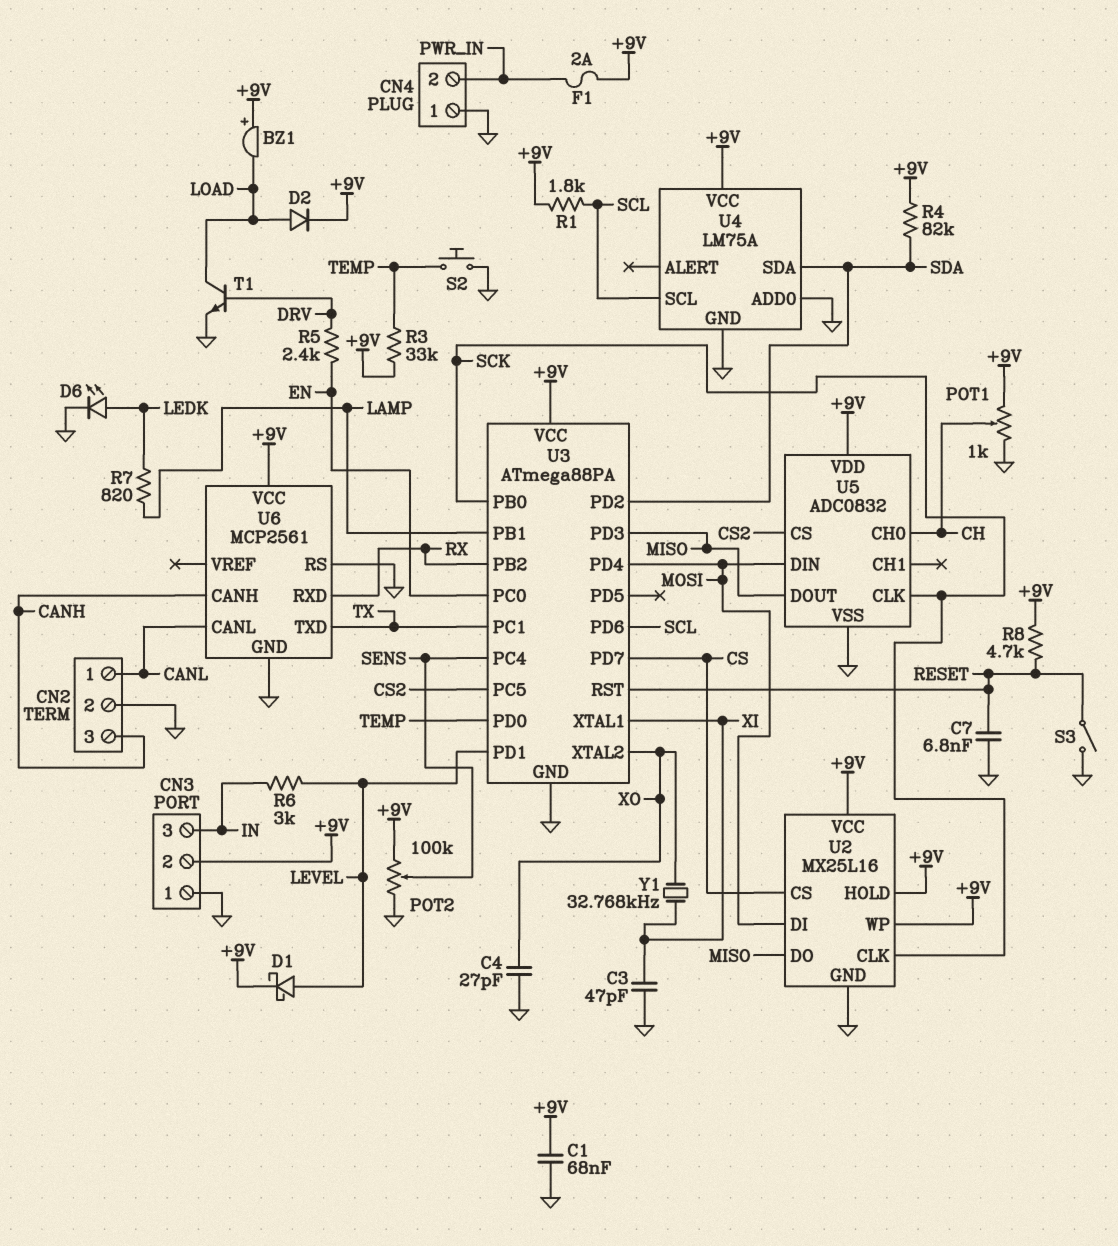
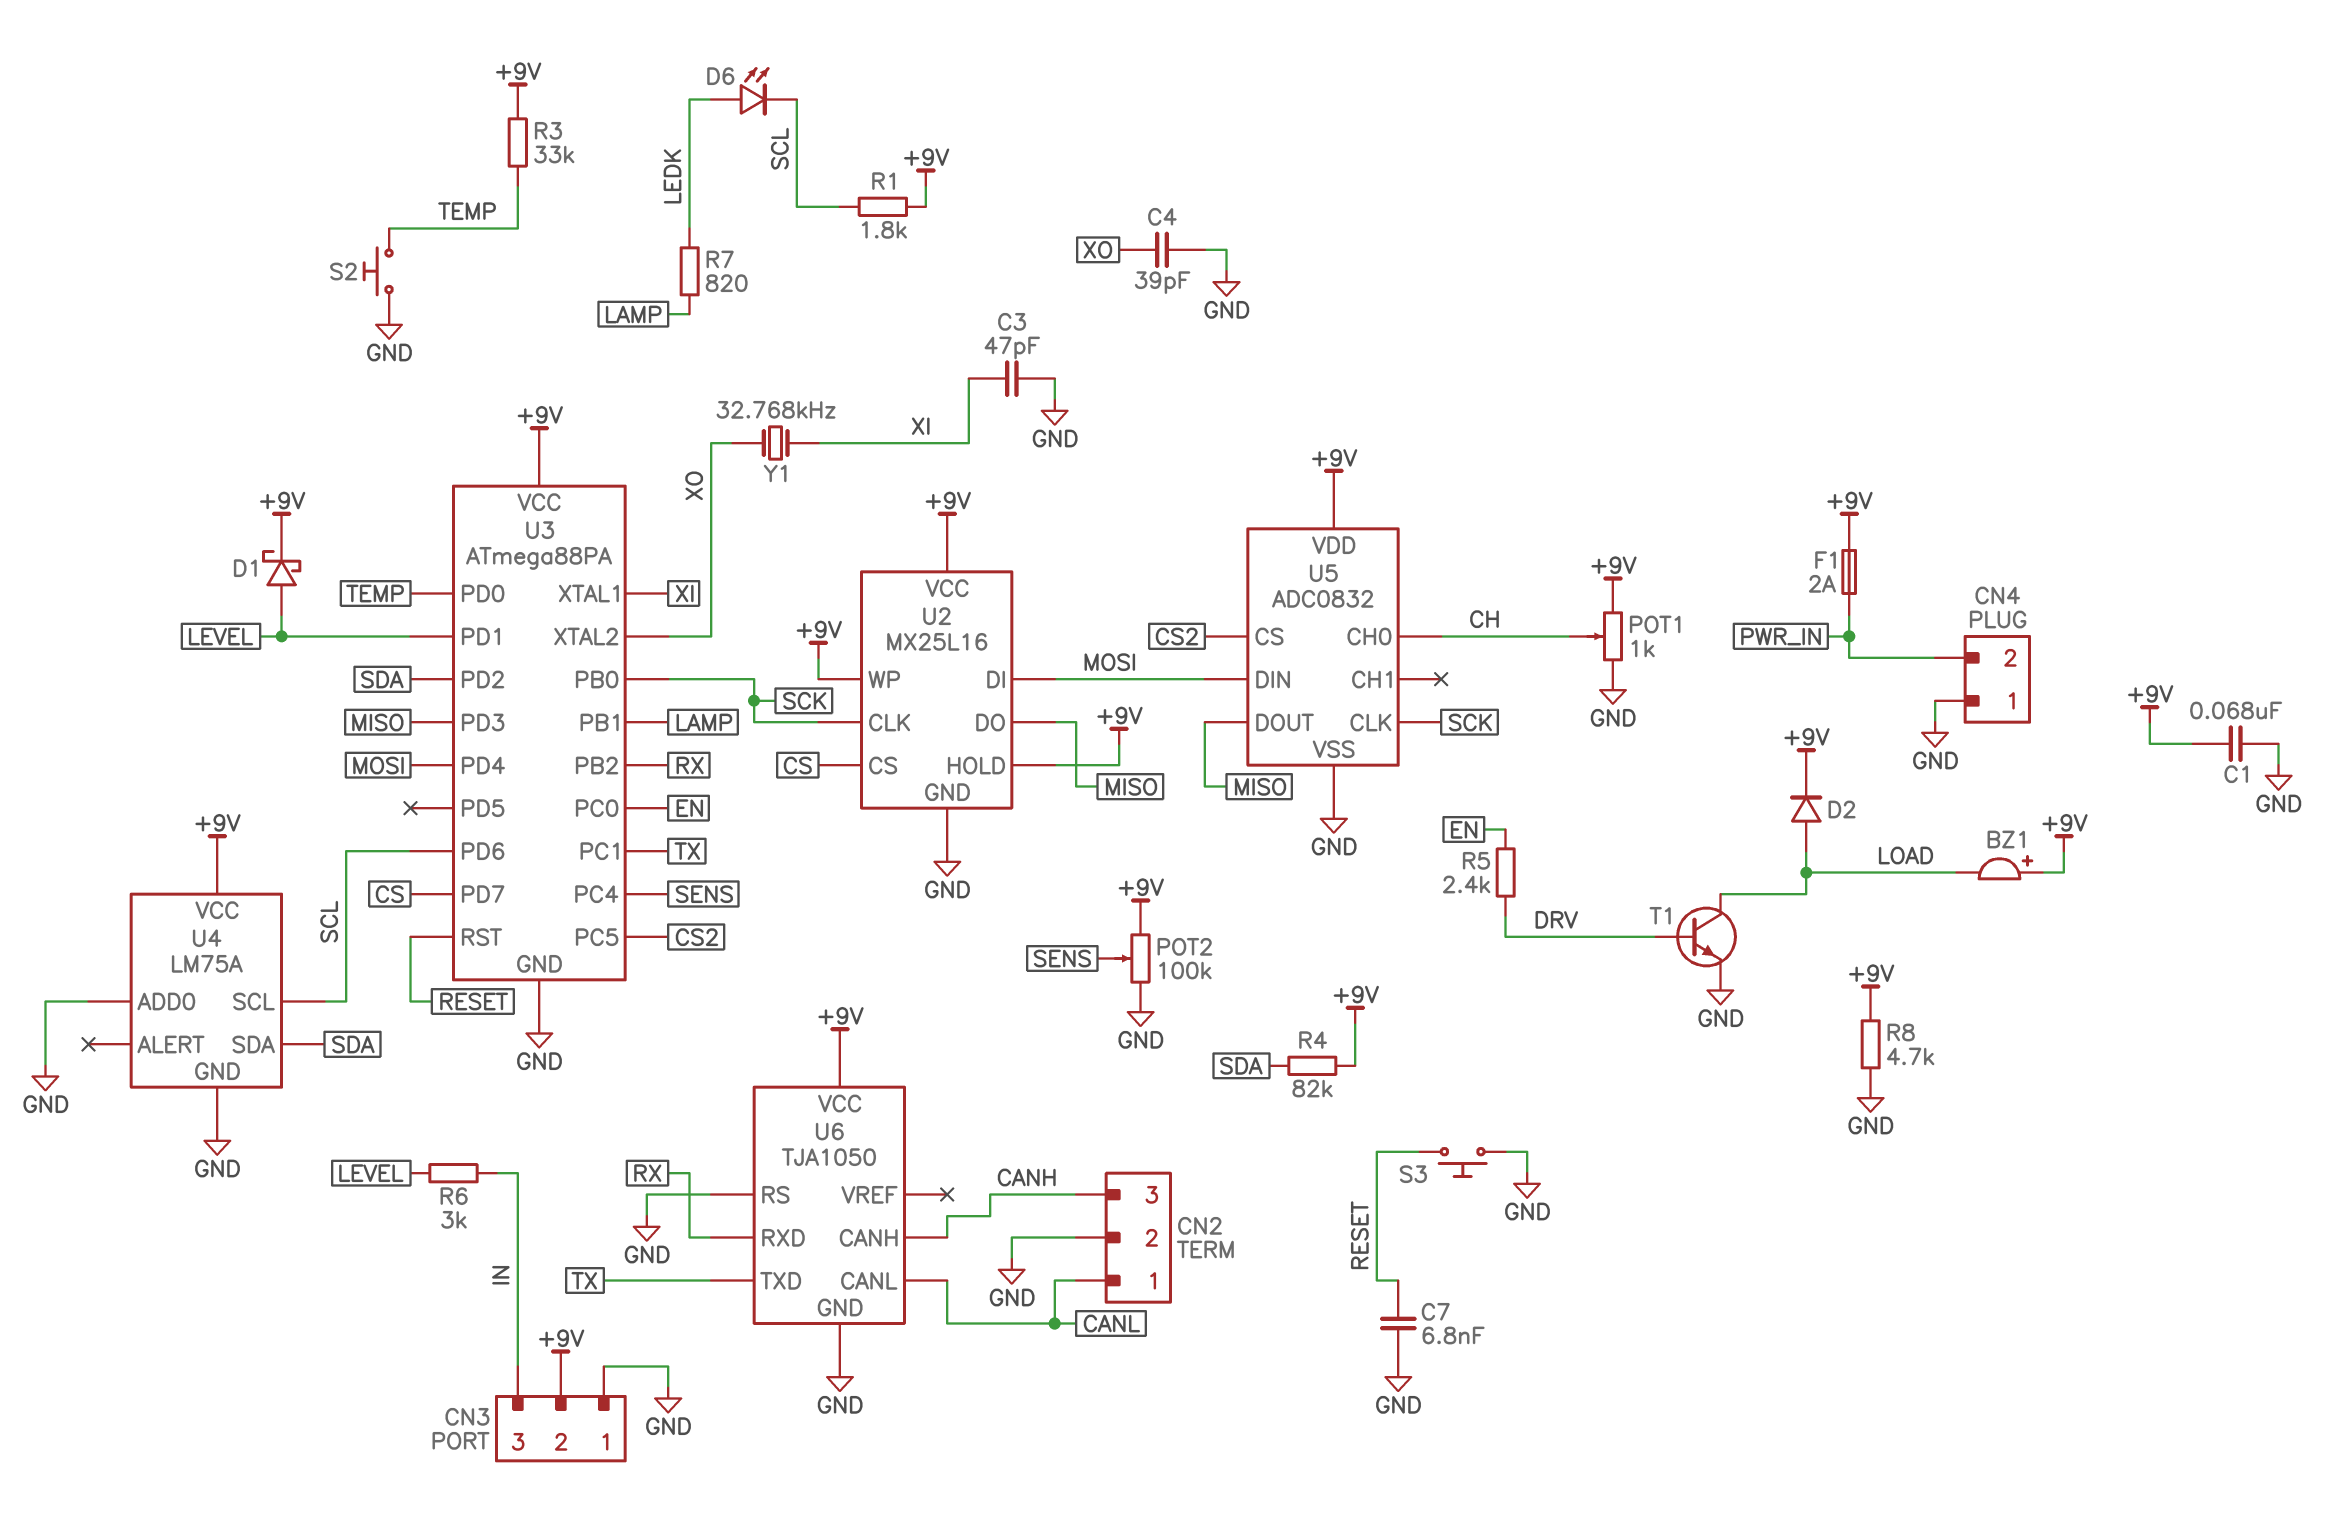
C4: 27pF (GND, XO) -> 39pF (GND, XO)
D6: LED (A LEDK, K GND) -> LED (A LEDK, K SCL)
R8: 4.7k (+9V, RESET) -> 4.7k (+9V, GND)
S3: switch (GND, RESET) -> button (GND, RESET)
U6: MCP2561 -> TJA1050

